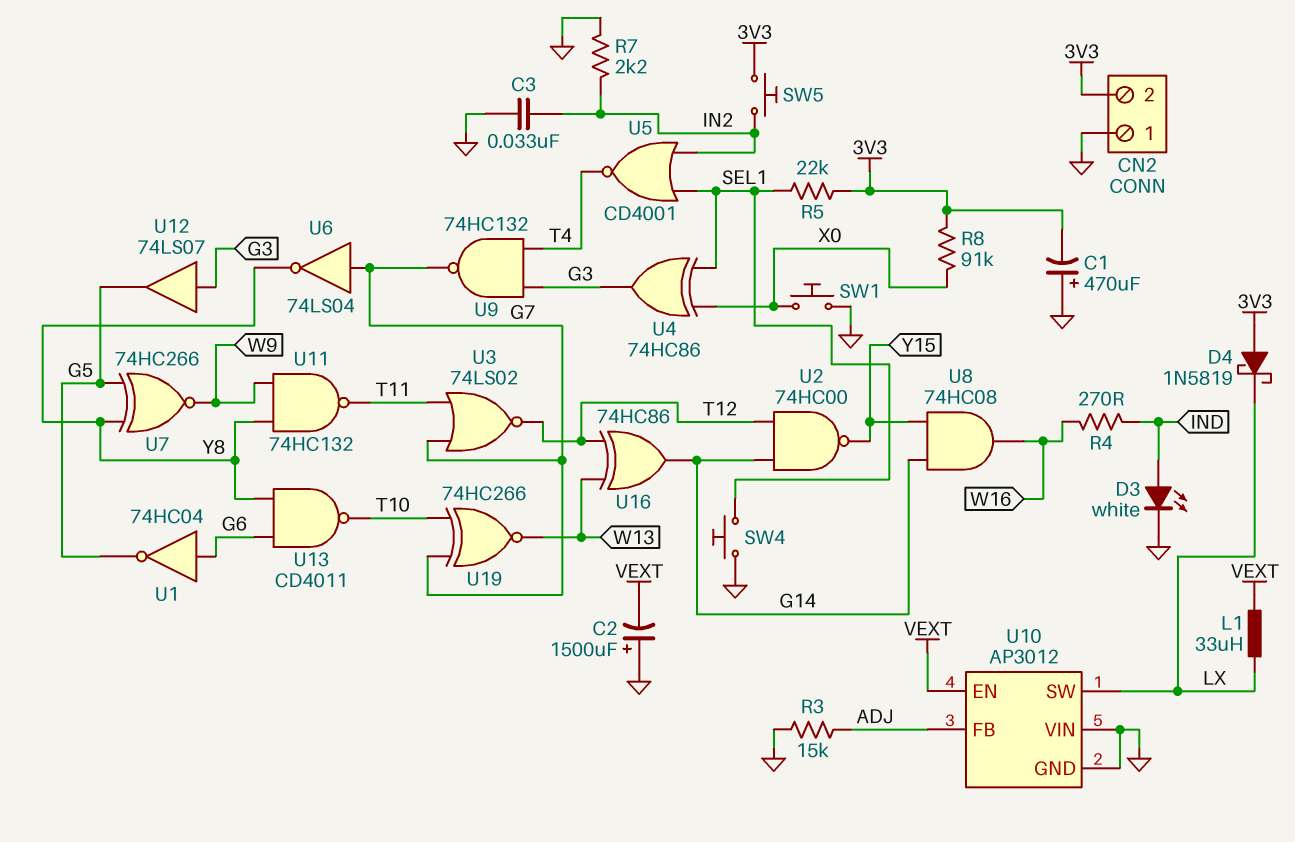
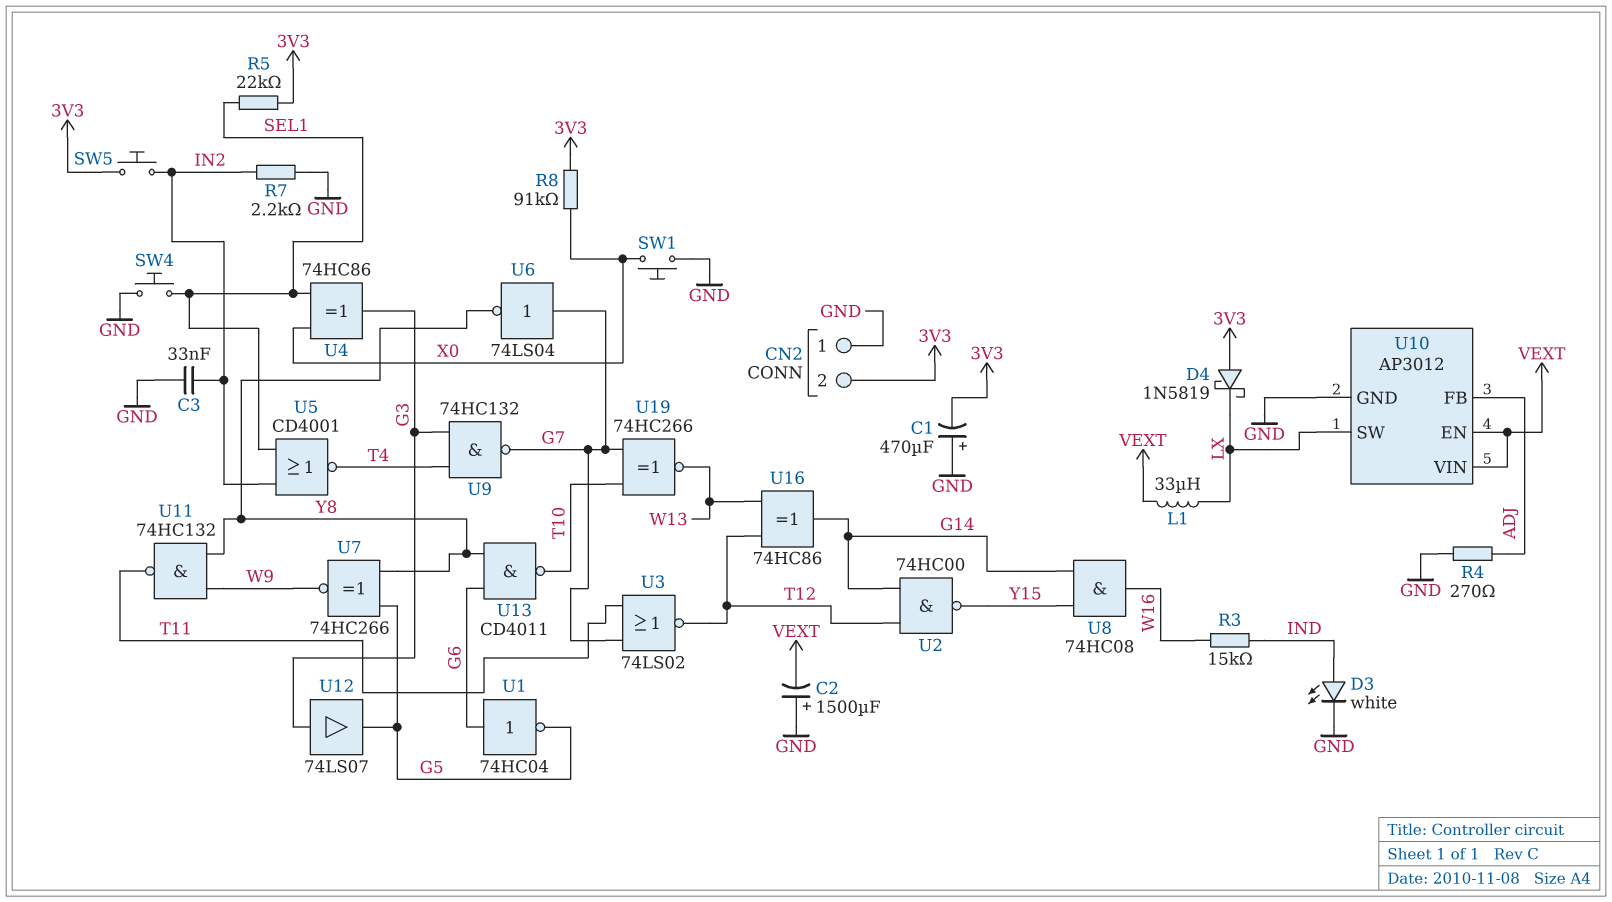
R3: 15k (ADJ, GND) -> 15k (IND, W16)
R4: 270 (IND, W16) -> 270 (ADJ, GND)
U10 pin VIN: GND -> VEXT

